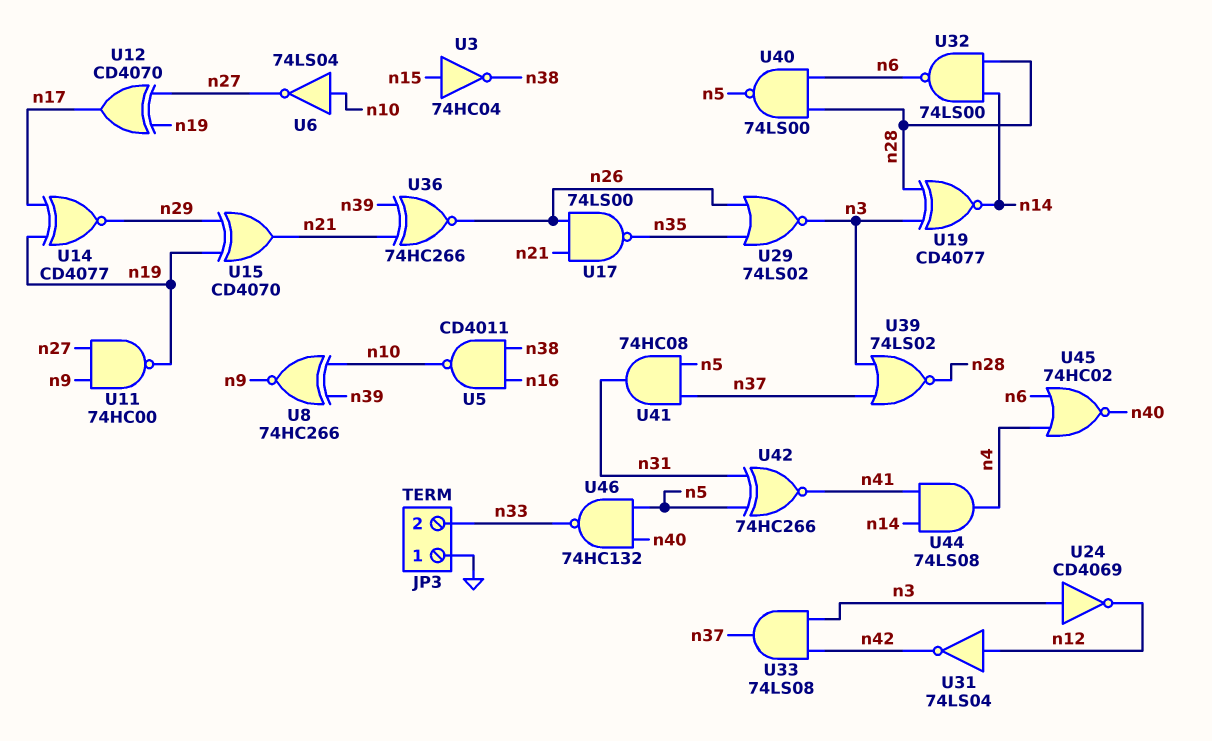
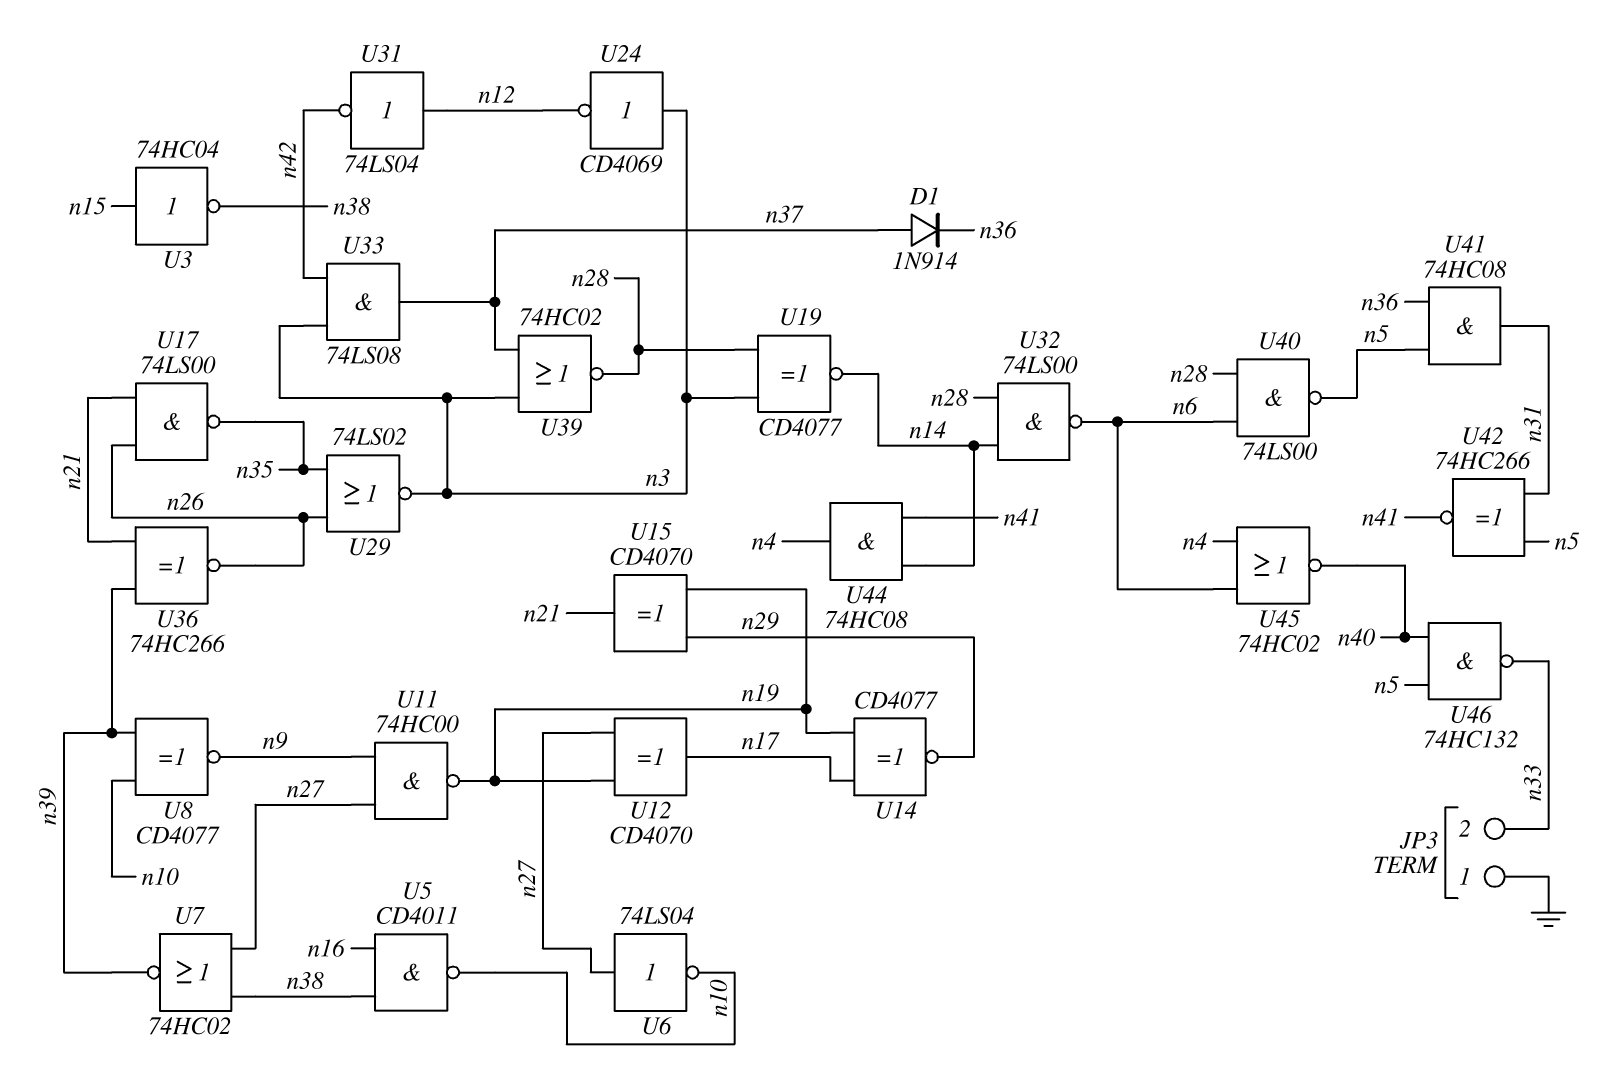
D1: none -> diode 1N914 (A n37, K n36)
U6: NOT 74LS04 (in n10, out n27) -> NOT 74LS04 (in n27, out n10)
U7: none -> NOR 74HC02 (in n27, in n38, out n39)
U8: XNOR 74HC266 (in n10, in n39, out n9) -> XNOR CD4077 (in n10, in n39, out n9)
U39: NOR 74LS02 (in n3, in n37, out n28) -> NOR 74HC02 (in n3, in n37, out n28)
U41: AND 74HC08 (in n5, in n37, out n31) -> AND 74HC08 (in n5, in n36, out n31)
U44: AND 74LS08 (in n14, in n41, out n4) -> AND 74HC08 (in n14, in n41, out n4)

